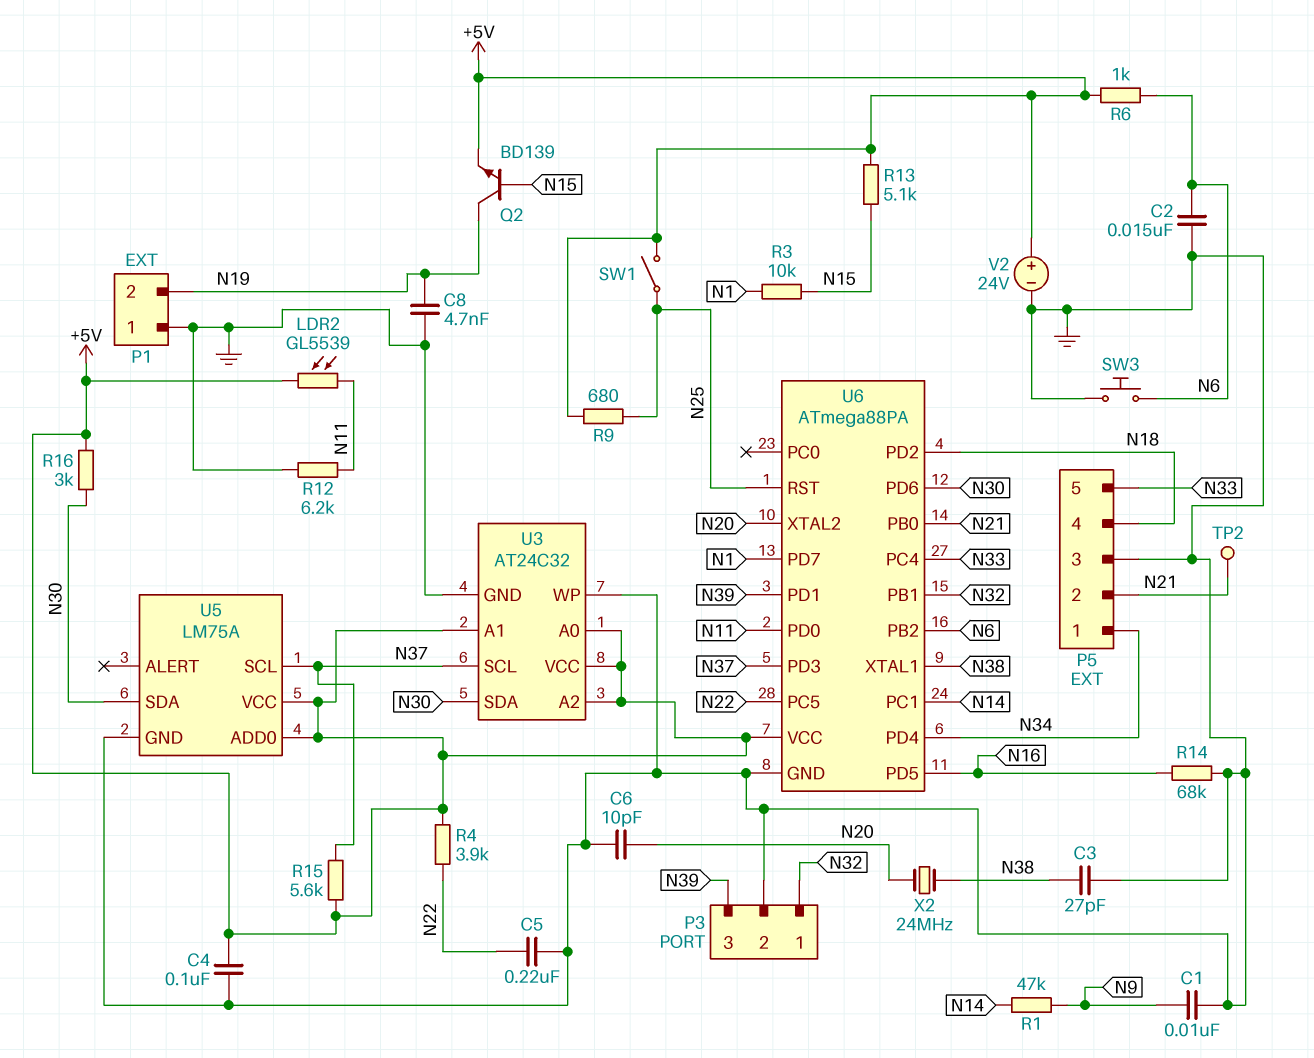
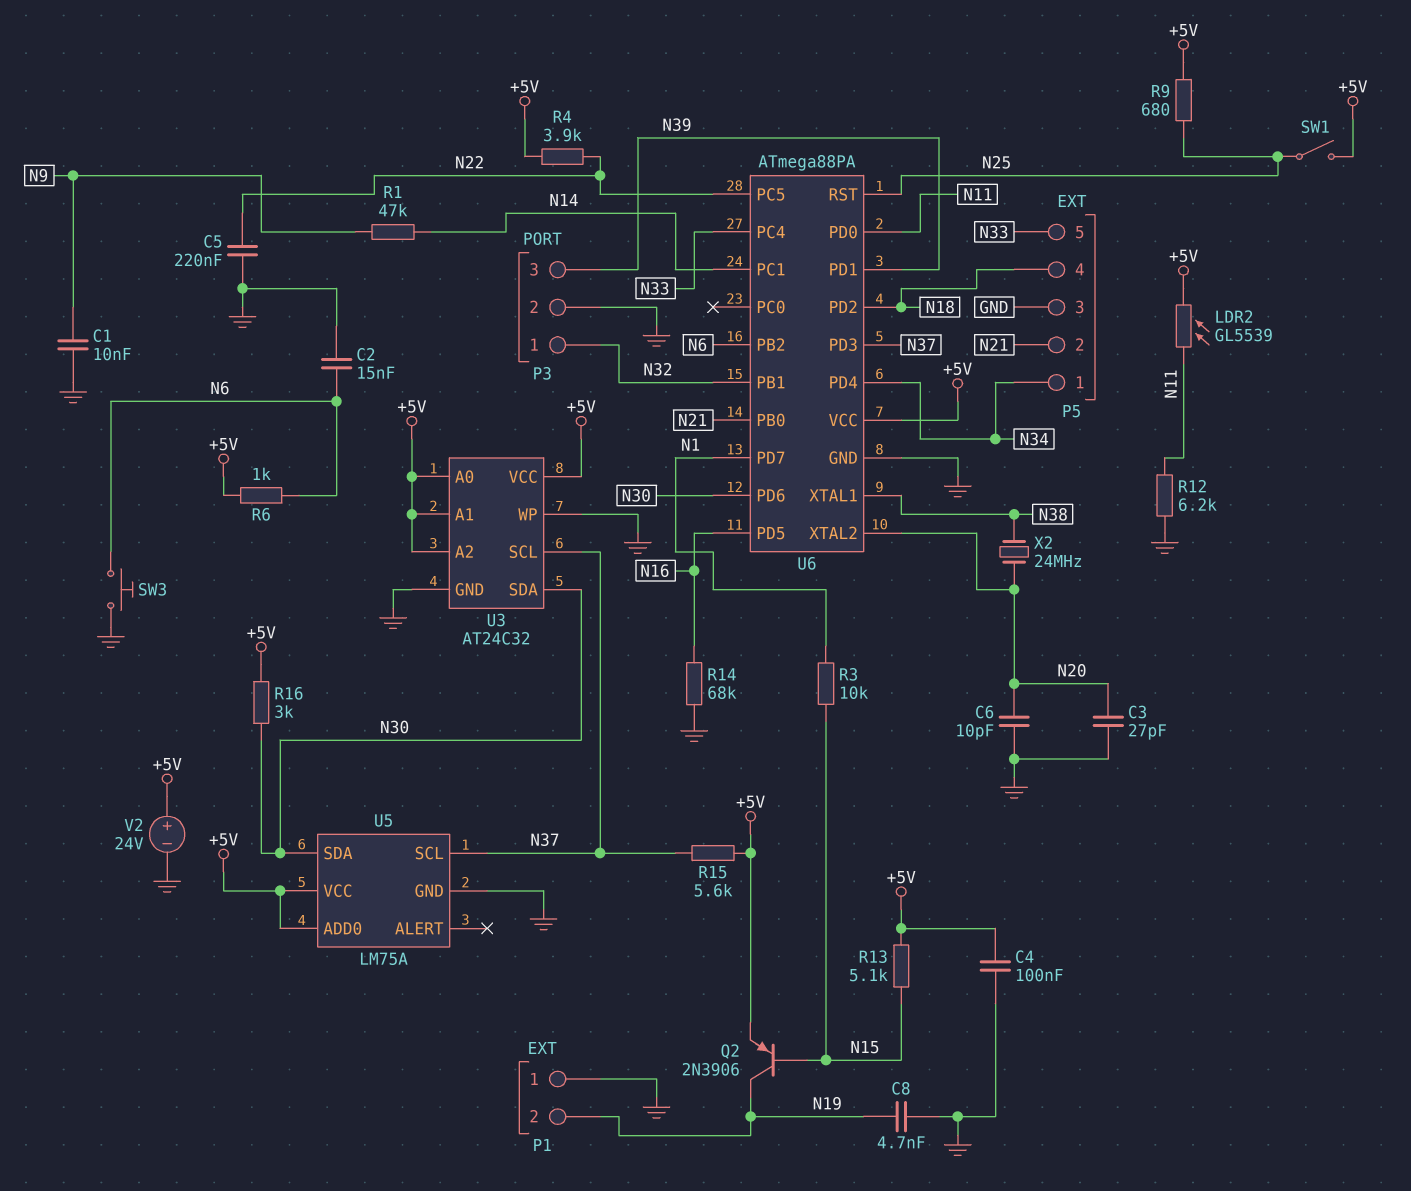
C3: 27pF (GND, N38) -> 27pF (GND, N20)
Q2: NPN BD139 (B N15, C N19, E +5V) -> PNP 2N3906 (B N15, C N19, E +5V)
TP2: test point (N21) -> none

